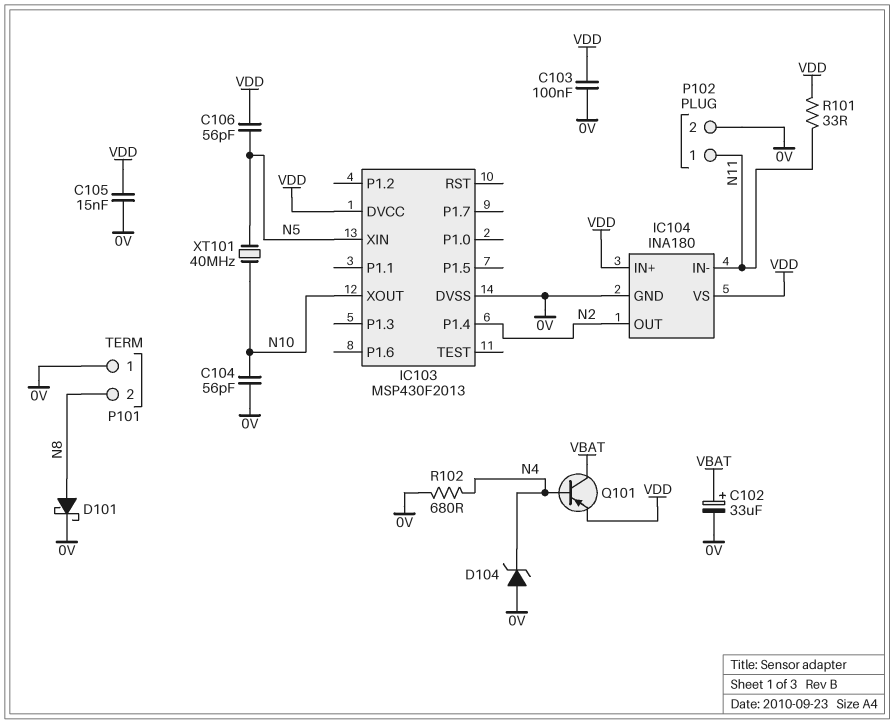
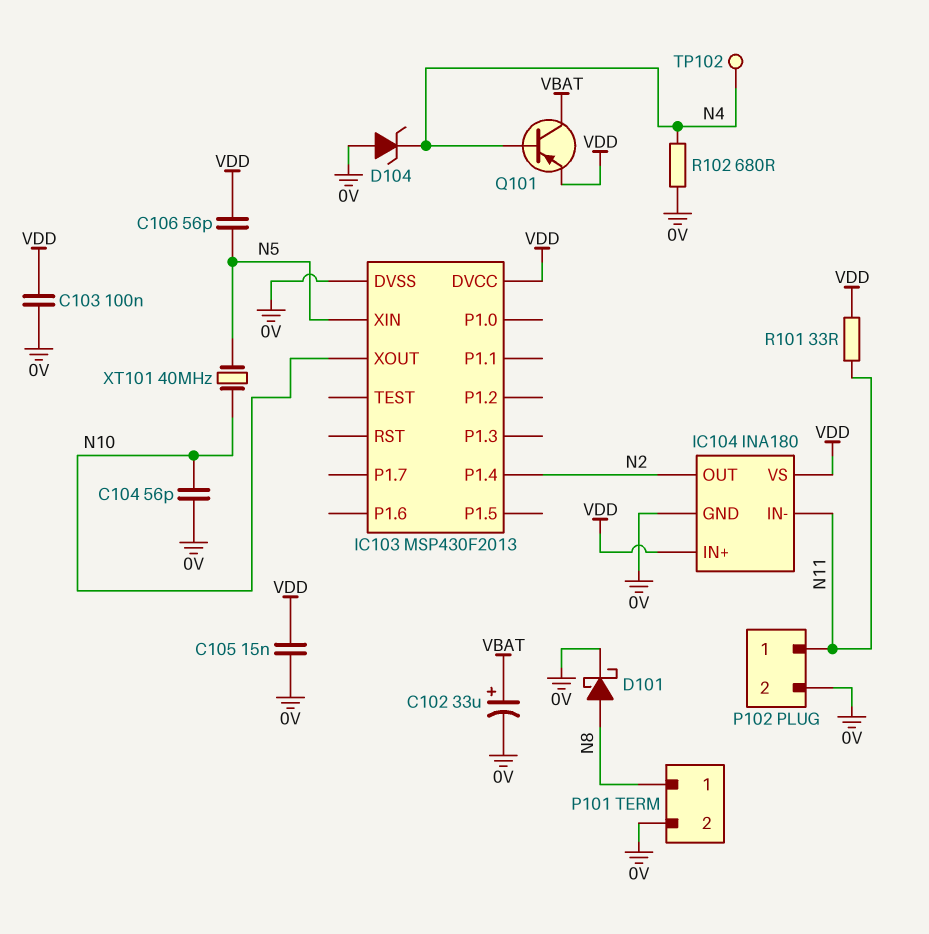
P101 pin 1: 0V -> N8
P101 pin 2: N8 -> 0V
TP102: none -> test point (N4)

